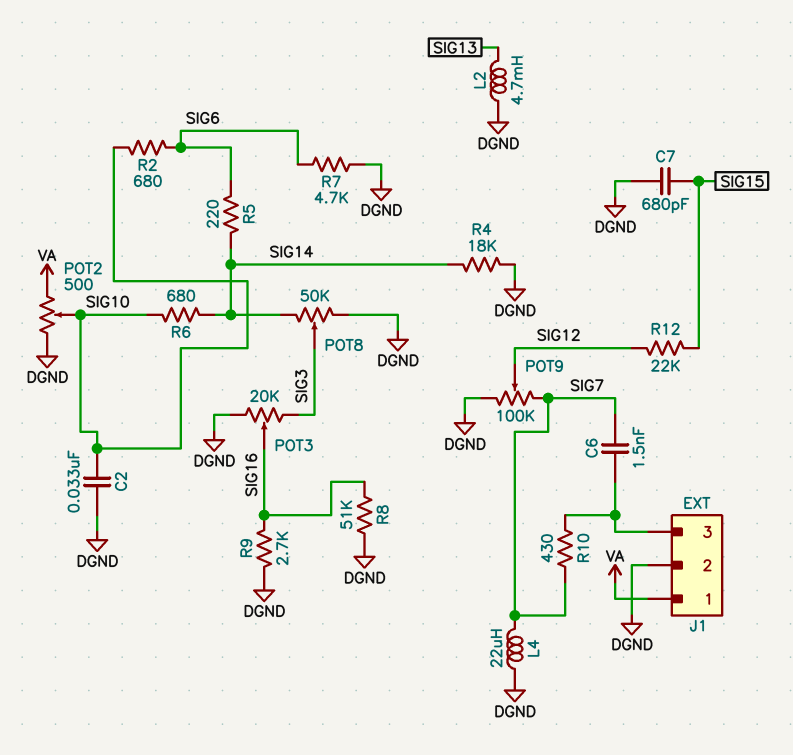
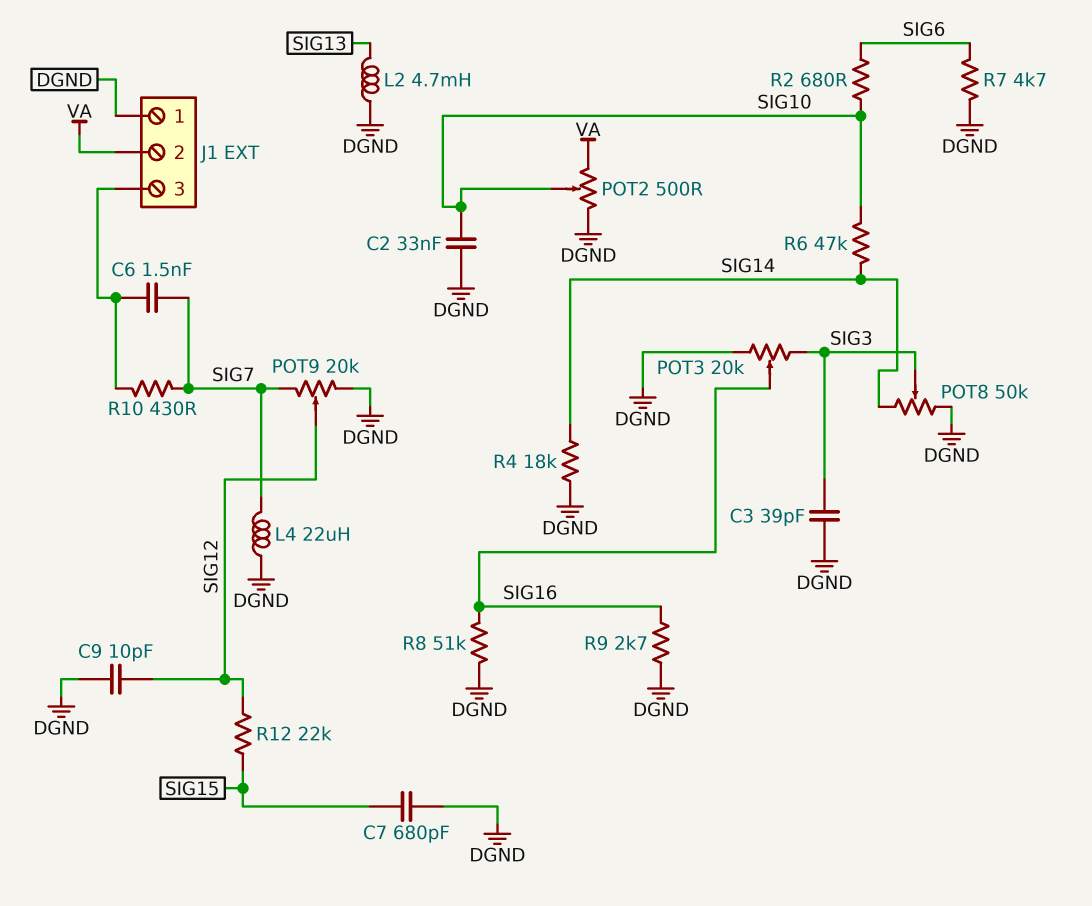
C3: none -> 39pF (DGND, SIG3)
C9: none -> 10pF (DGND, SIG12)
J1 pin 1: VA -> DGND
J1 pin 2: DGND -> VA
POT9: 100k (DGND, SIG7, wiper SIG12) -> 20k (DGND, SIG7, wiper SIG12)
R5: 220 (SIG6, SIG14) -> none
R6: 680 (SIG10, SIG14) -> 47k (SIG10, SIG14)

